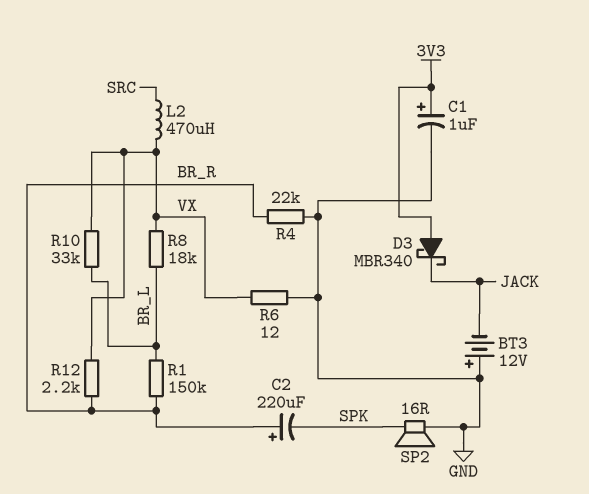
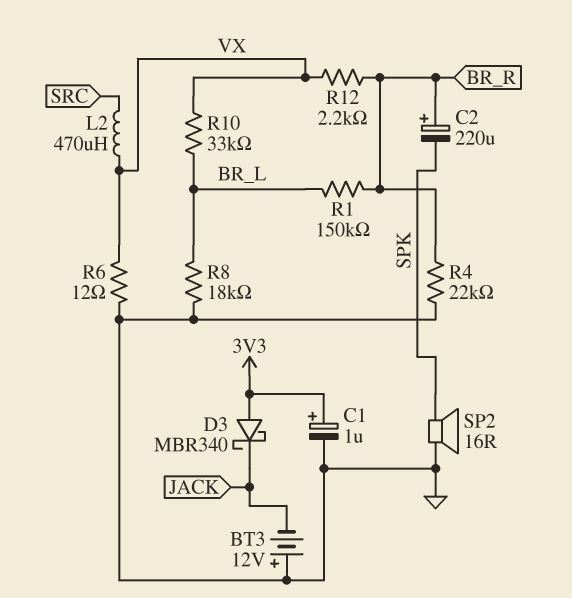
R8: 18k (BR_L, VX) -> 18k (BR_L, GND)

